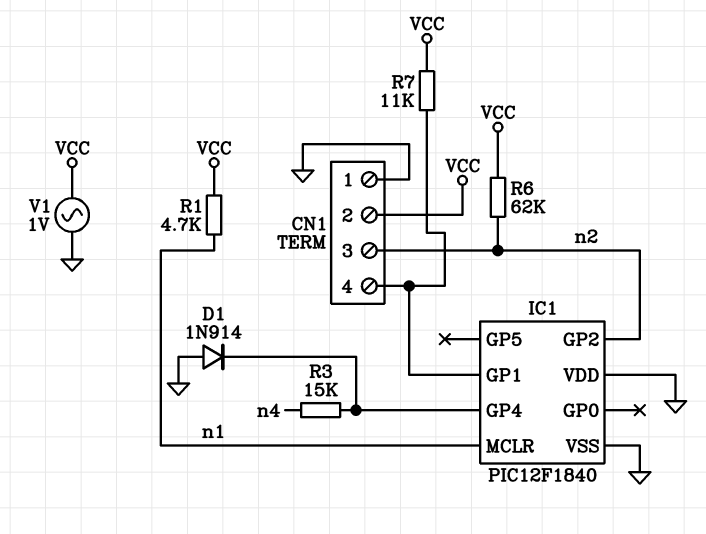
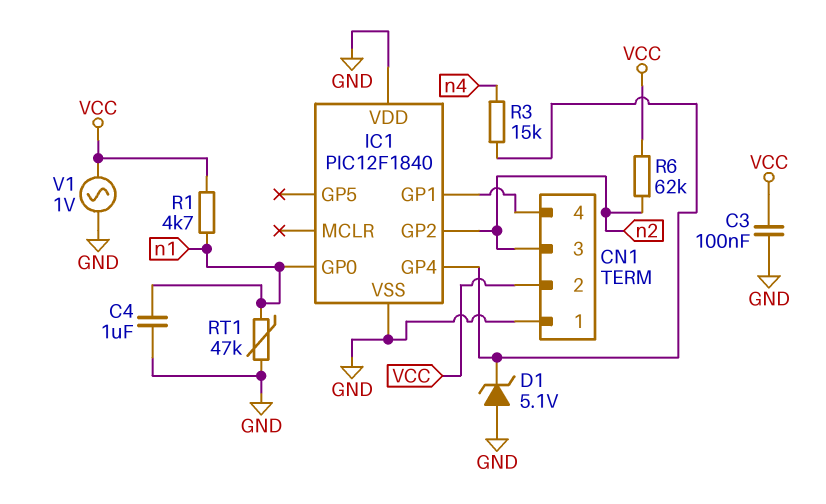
C3: none -> 100nF (GND, VCC)
C4: none -> 1uF (GND, n1)
D1: diode 1N914 (A GND, K IC1/GP4) -> zener 5.1V (A GND, K IC1/GP4)
IC1 pin GP0: none -> n1
IC1 pin MCLR: n1 -> none
R7: 11k (CN1/4, VCC) -> none
RT1: none -> 47k (GND, n1)

